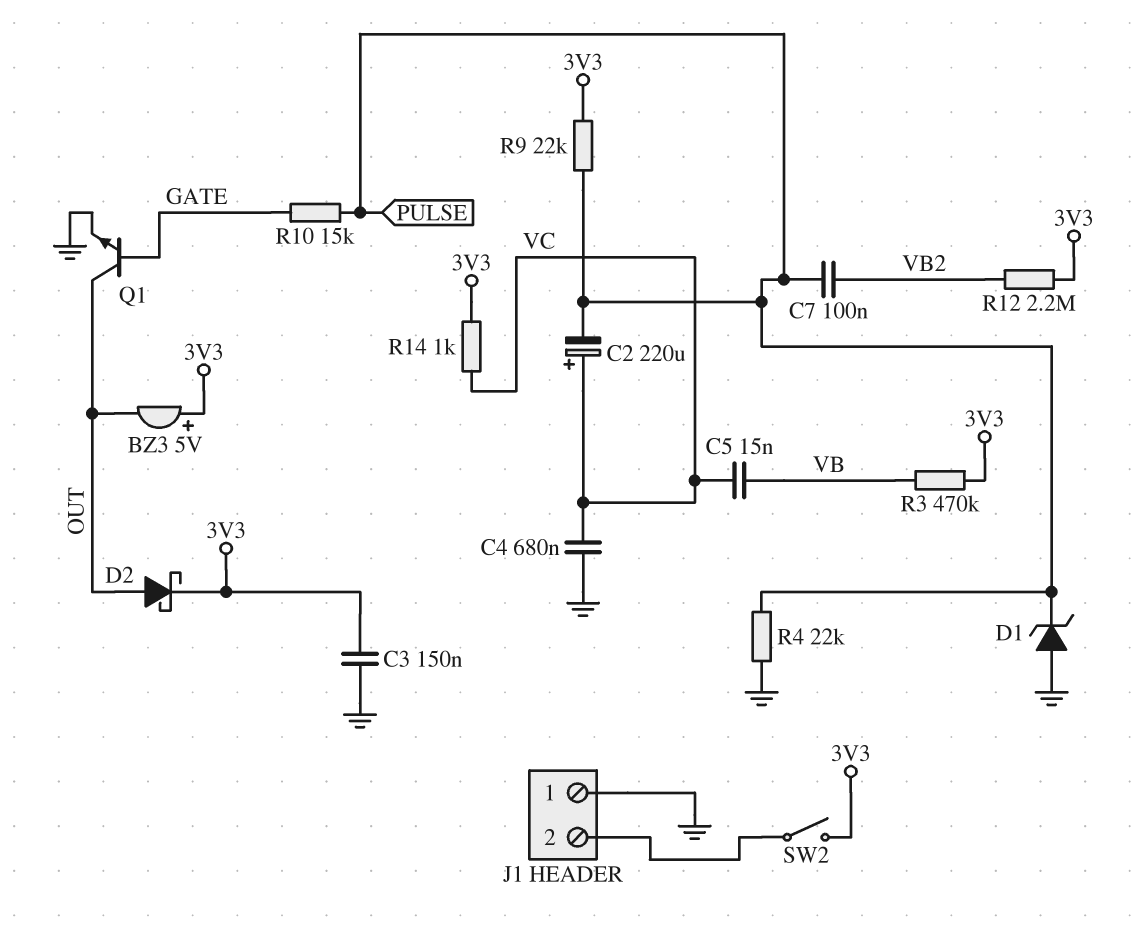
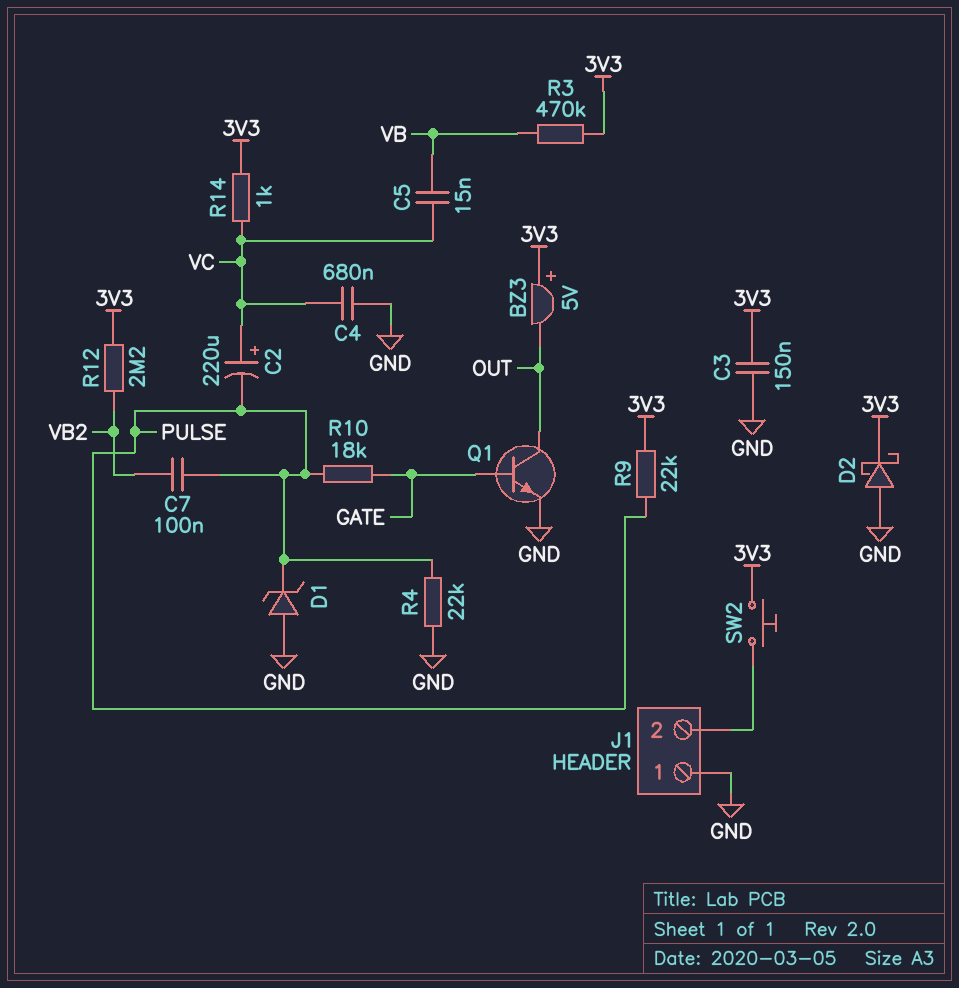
D2: schottky (A OUT, K 3V3) -> schottky (A GND, K 3V3)
R10: 15k (GATE, PULSE) -> 18k (GATE, PULSE)
SW2: switch (3V3, J1/2) -> button (3V3, J1/2)

